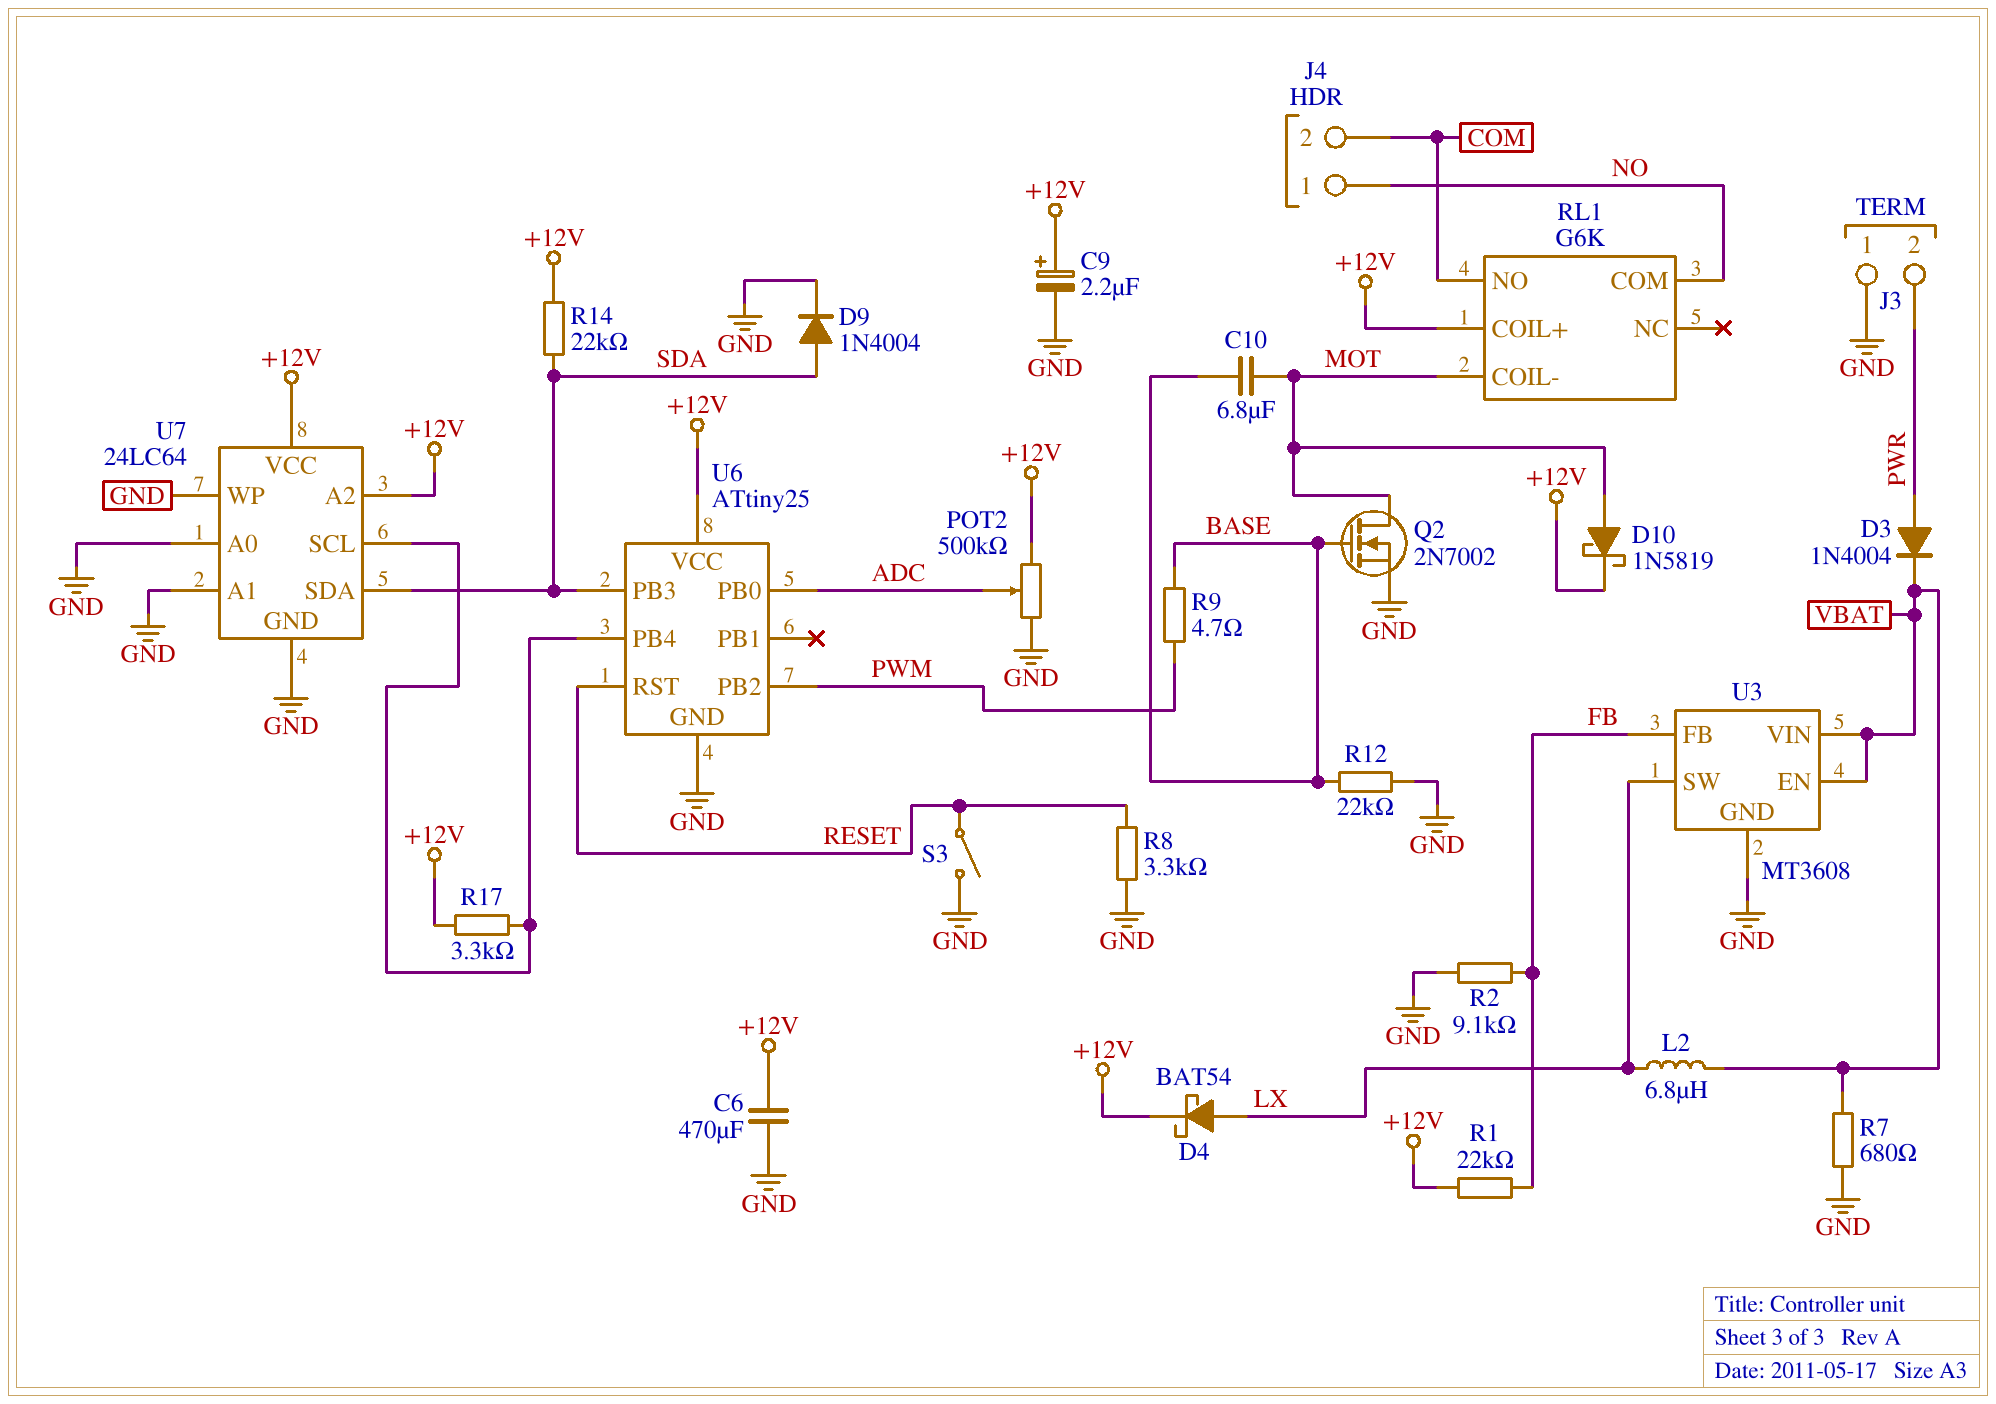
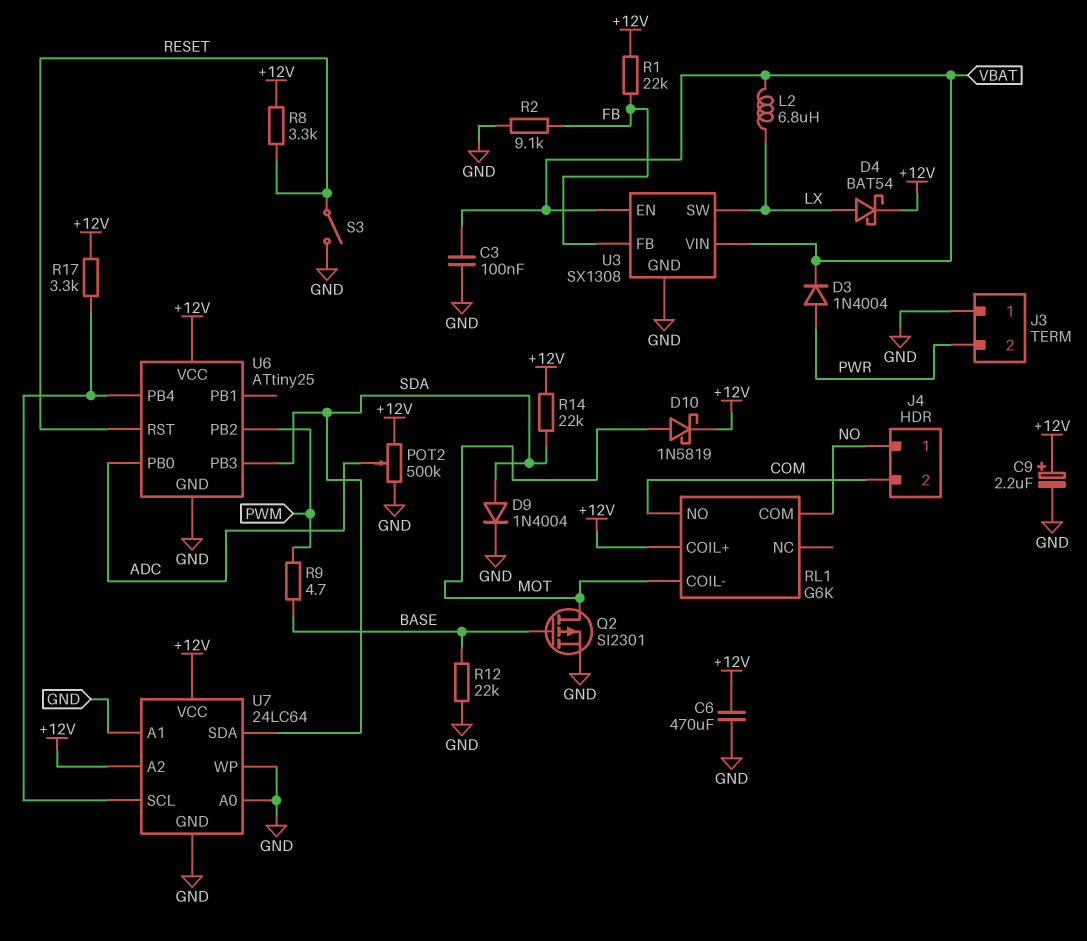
C3: none -> 100nF (GND, VBAT)
C10: 6.8uF (BASE, MOT) -> none
Q2: NMOS 2N7002 (G BASE, D MOT, S GND) -> PMOS SI2301 (G BASE, D MOT, S GND)
R7: 680 (GND, VBAT) -> none
R8: 3.3k (GND, RESET) -> 3.3k (+12V, RESET)
U3: MT3608 -> SX1308

